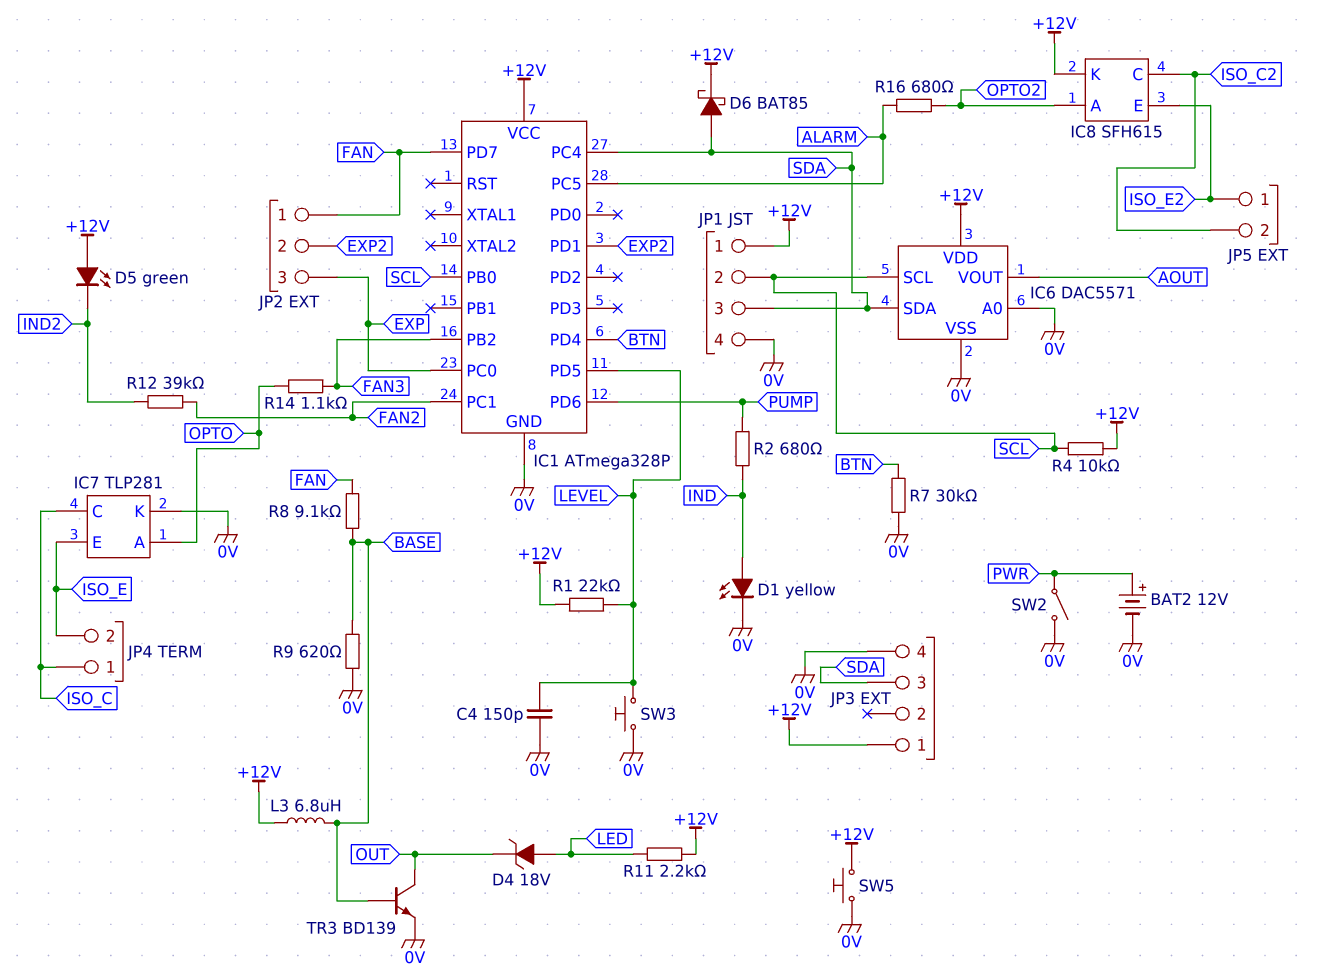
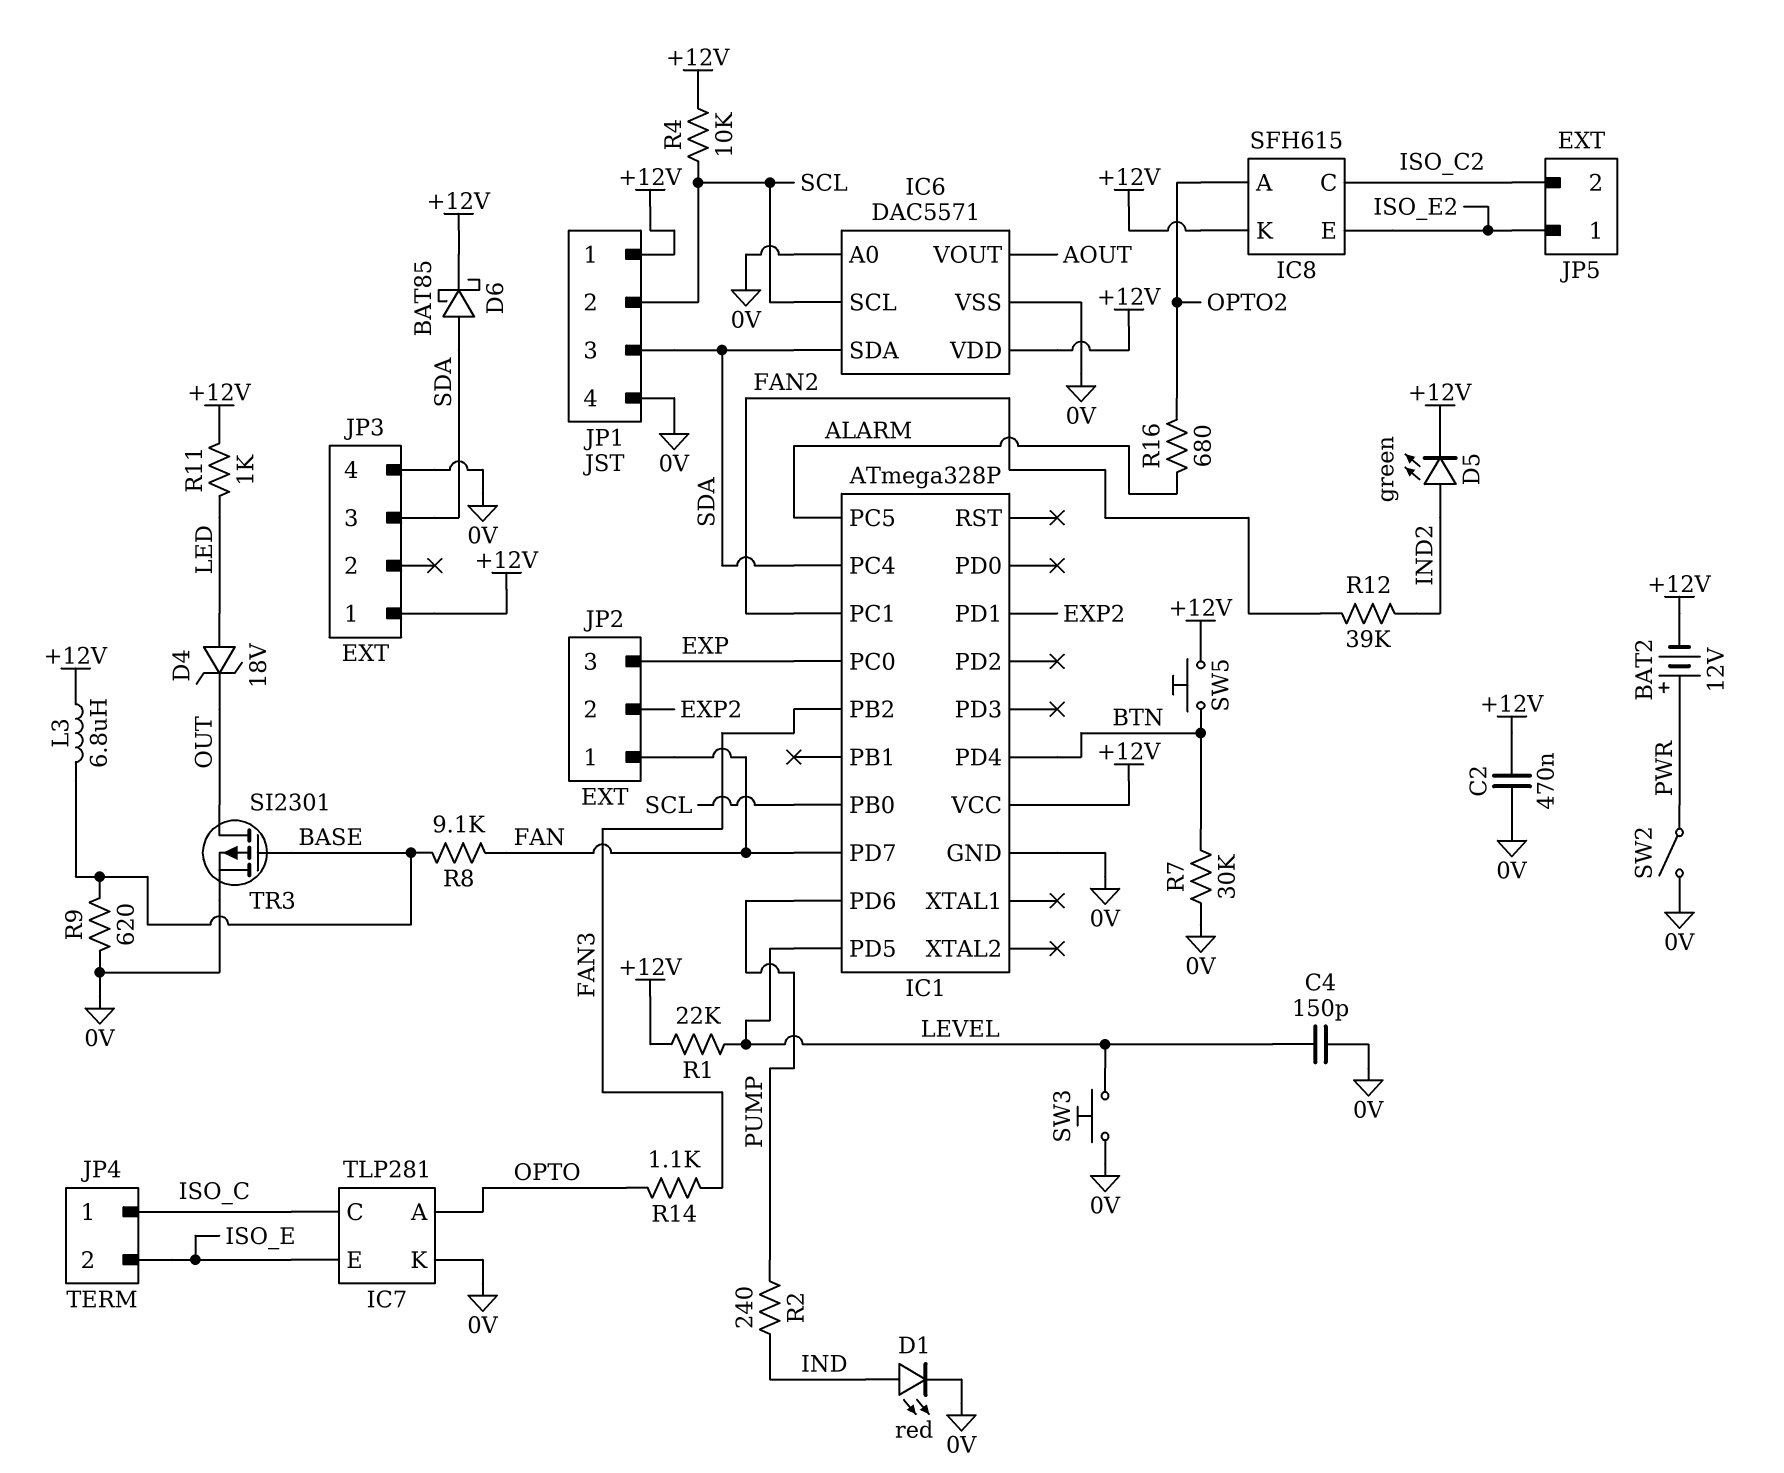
BAT2: 12V (plus PWR, minus 0V) -> 12V (plus PWR, minus +12V)
C2: none -> 470nF (+12V, 0V)
D1: LED yellow (A IND, K 0V) -> LED red (A IND, K 0V)
D5: LED green (A +12V, K IND2) -> LED green (A IND2, K +12V)
R2: 680 (IND, PUMP) -> 240 (IND, PUMP)
R11: 2.2k (+12V, LED) -> 1k (+12V, LED)
SW5: button (+12V, 0V) -> button (+12V, BTN)
TR3: NPN BD139 (B BASE, C OUT, E 0V) -> PMOS SI2301 (G BASE, D OUT, S 0V)

